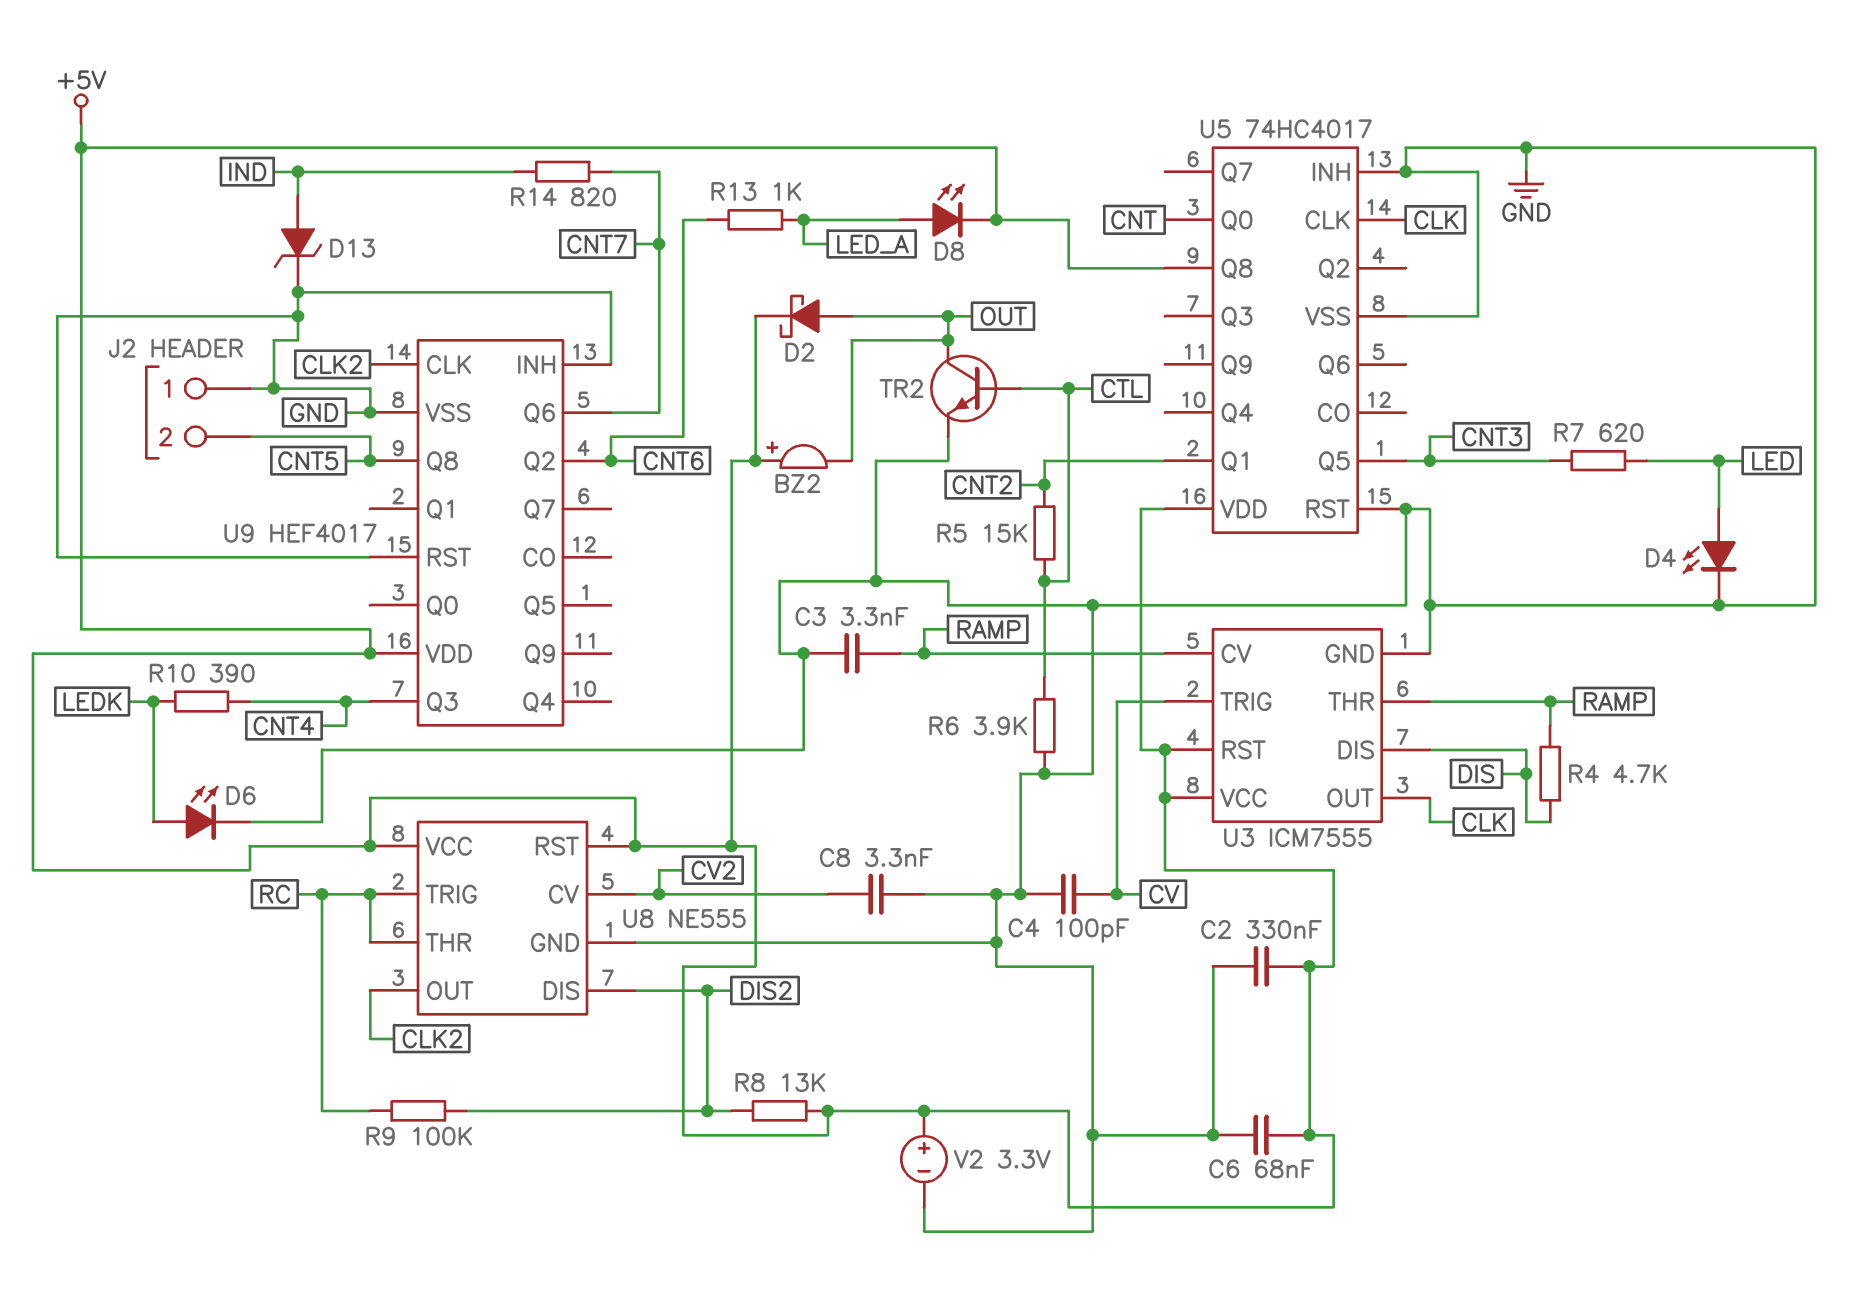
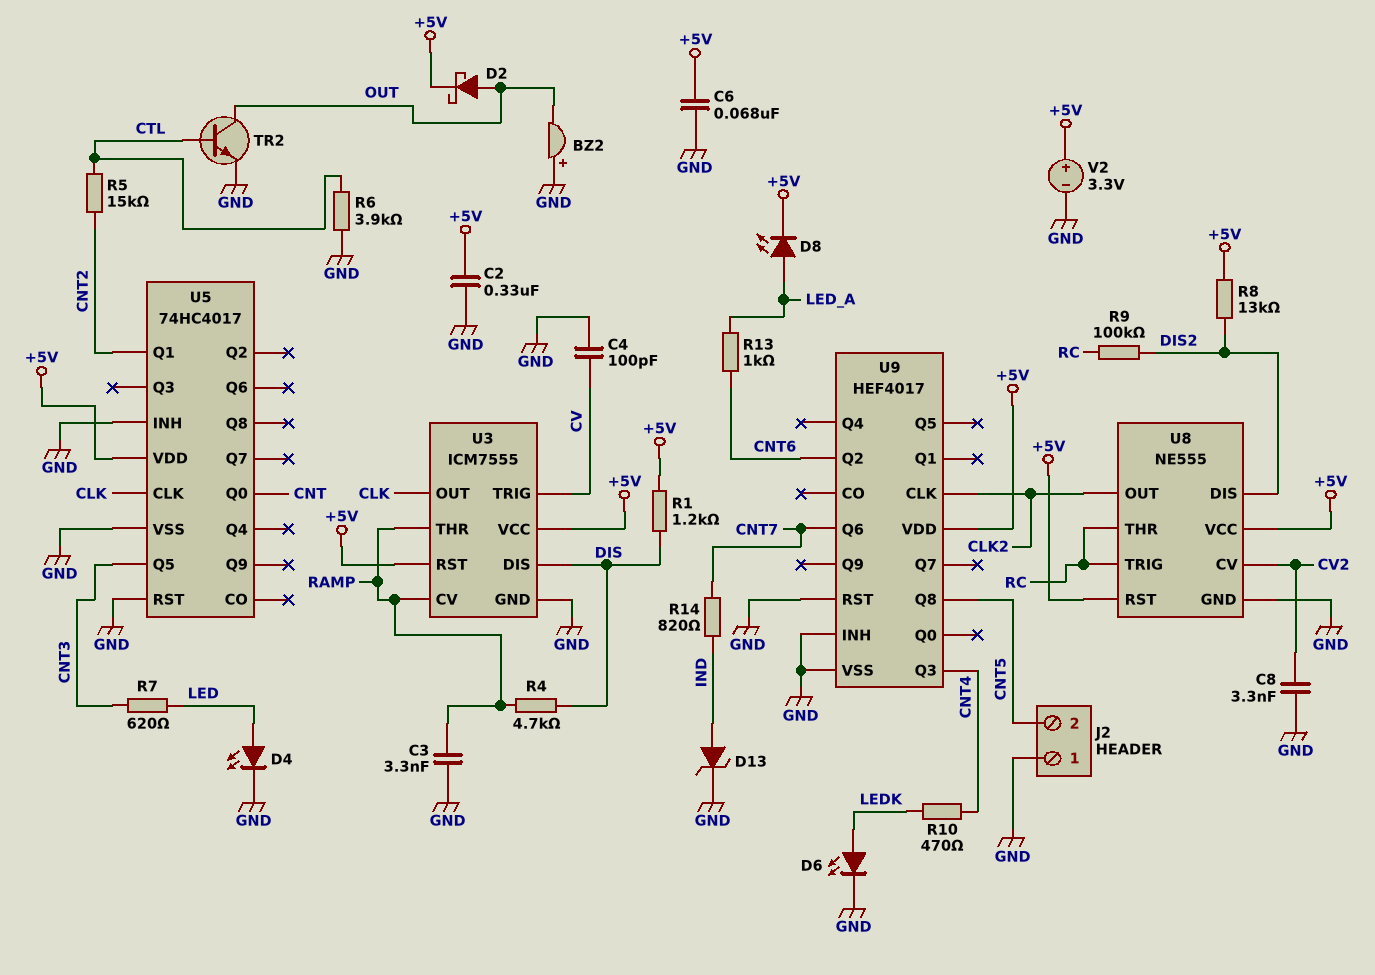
BZ2: buzzer (plus +5V, minus OUT) -> buzzer (plus GND, minus OUT)
R1: none -> 1.2k (+5V, DIS)
R10: 390 (CNT4, LEDK) -> 470 (CNT4, LEDK)
U5 pin Q8: +5V -> none

